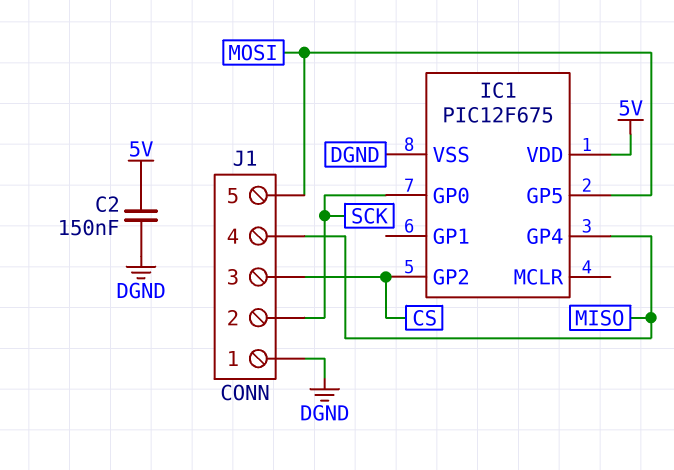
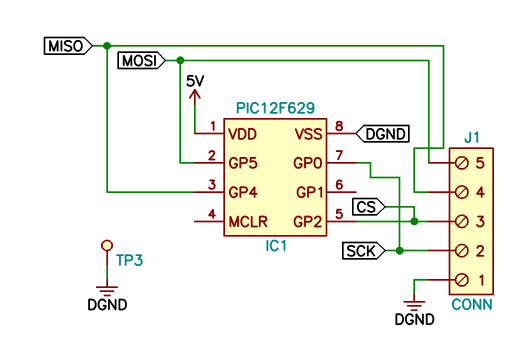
C2: 150nF (5V, DGND) -> none
IC1: PIC12F675 -> PIC12F629
TP3: none -> test point (DGND)

